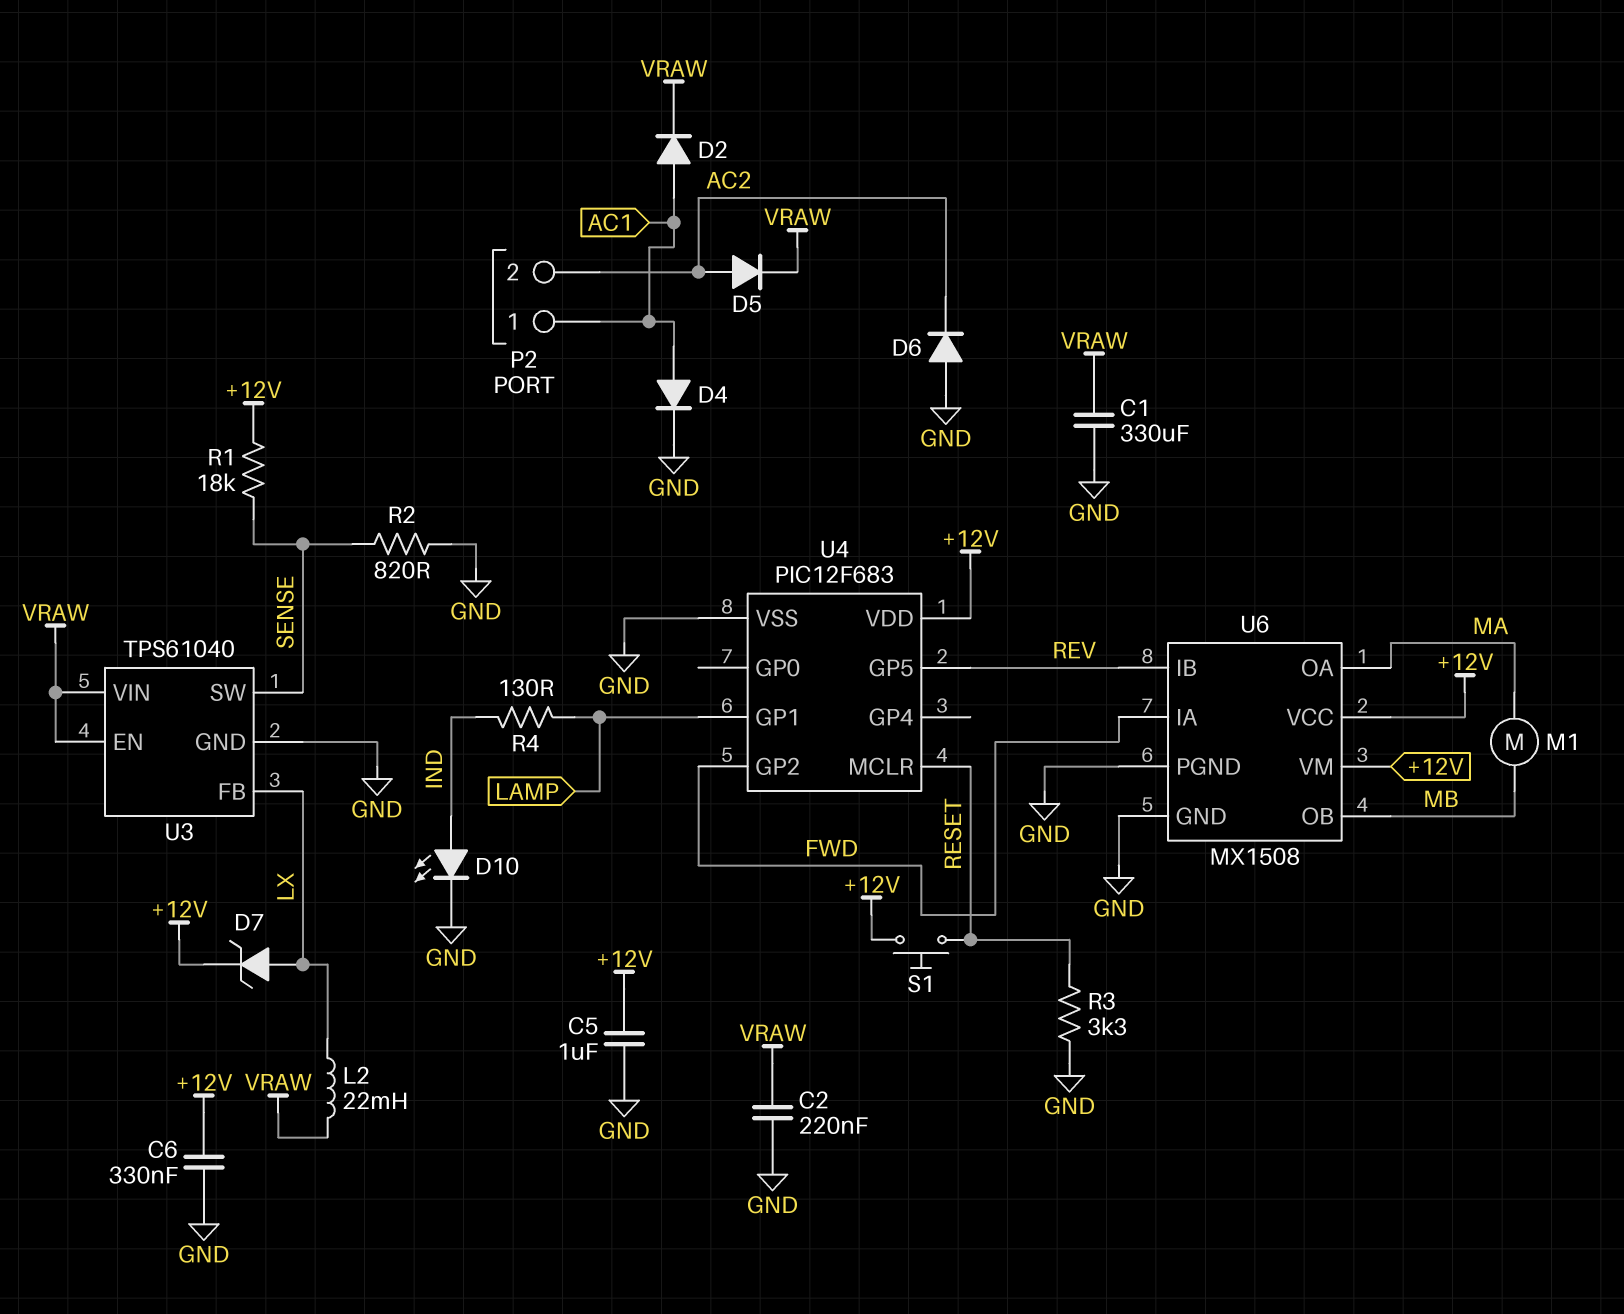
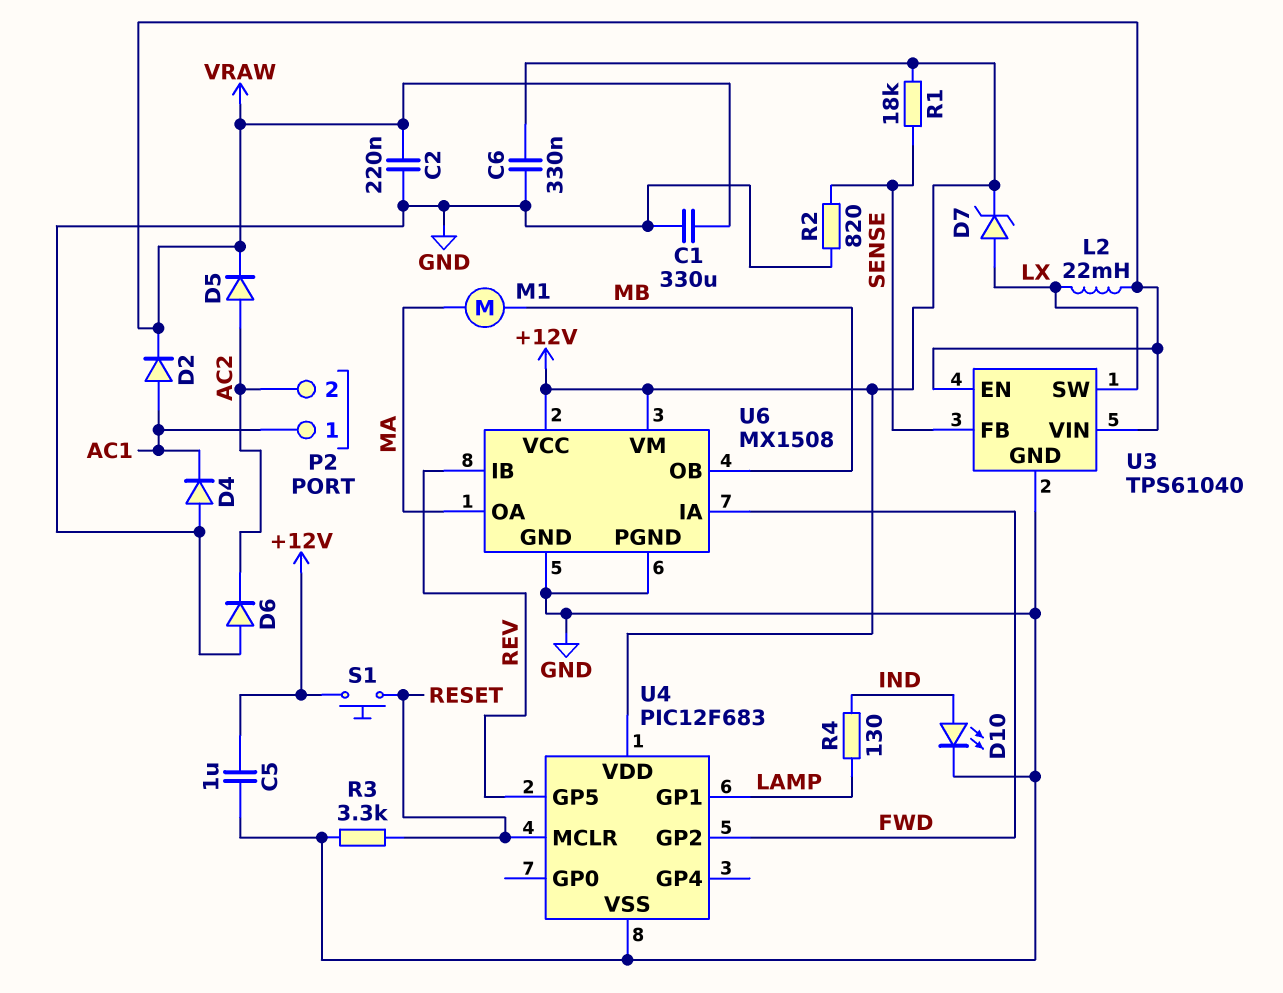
D4: diode (A AC1, K GND) -> diode (A GND, K AC1)
U3 pin FB: LX -> SENSE
U3 pin SW: SENSE -> LX

